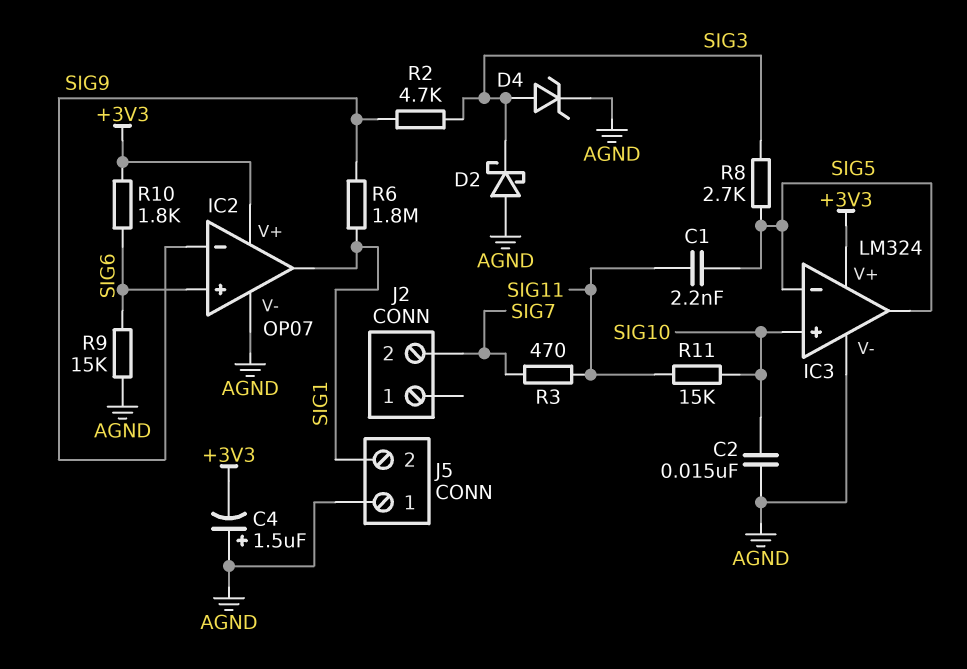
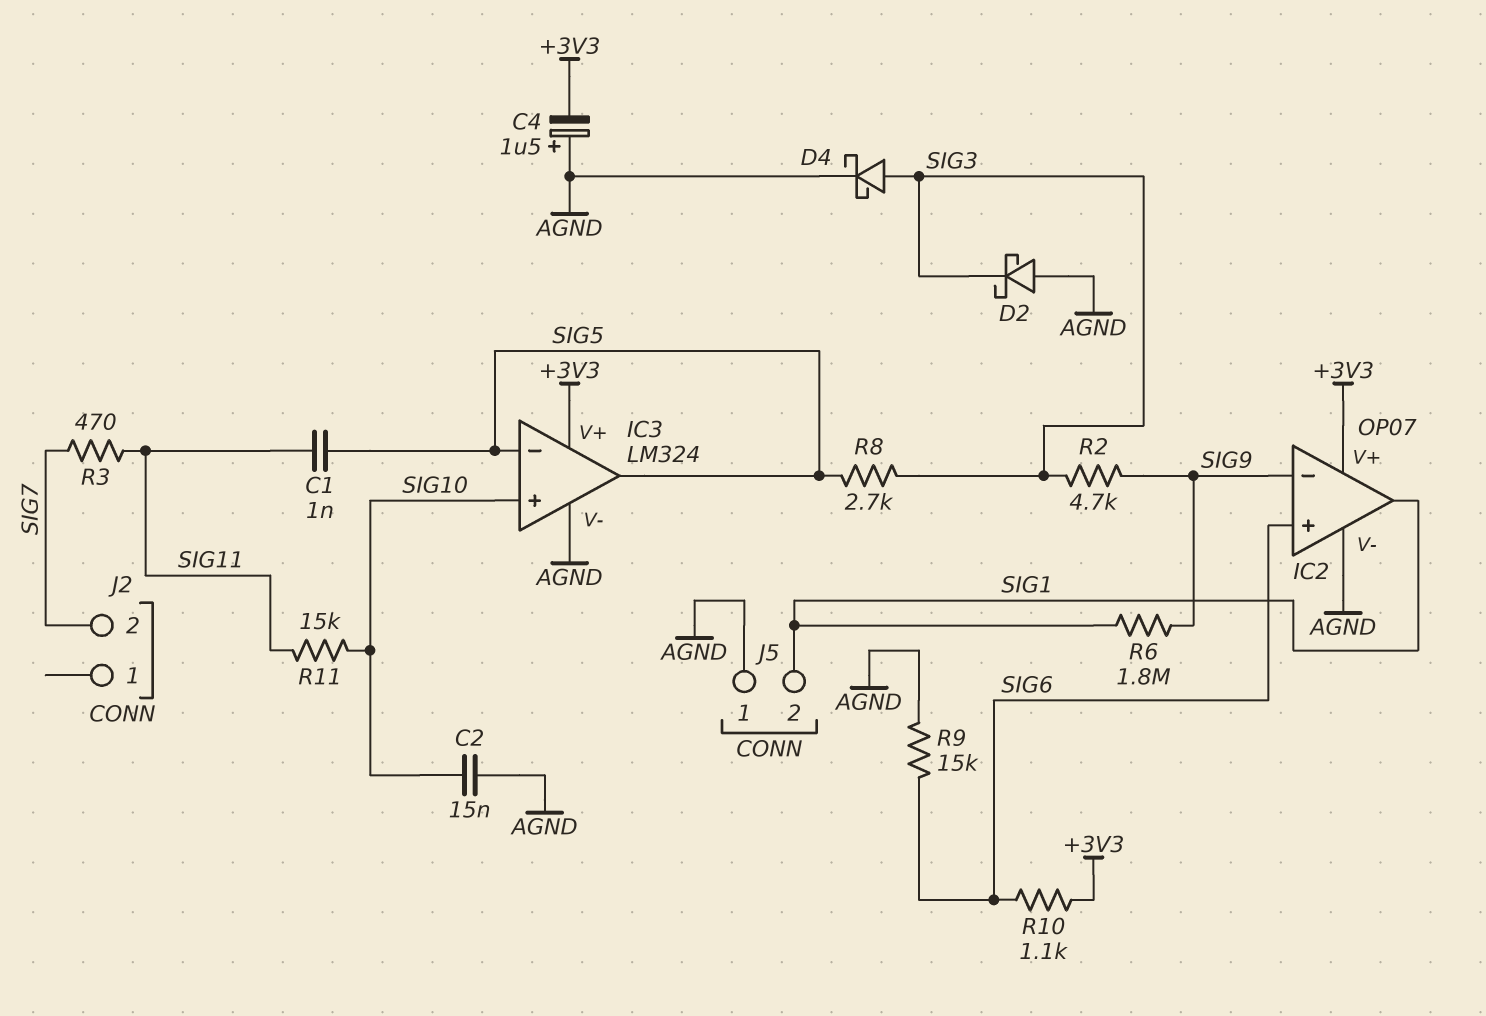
C1: 2.2nF (SIG5, SIG11) -> 1nF (SIG5, SIG11)
D4: zener (A SIG3, K AGND) -> schottky (A SIG3, K AGND)
R10: 1.8k (+3V3, SIG6) -> 1.1k (+3V3, SIG6)

